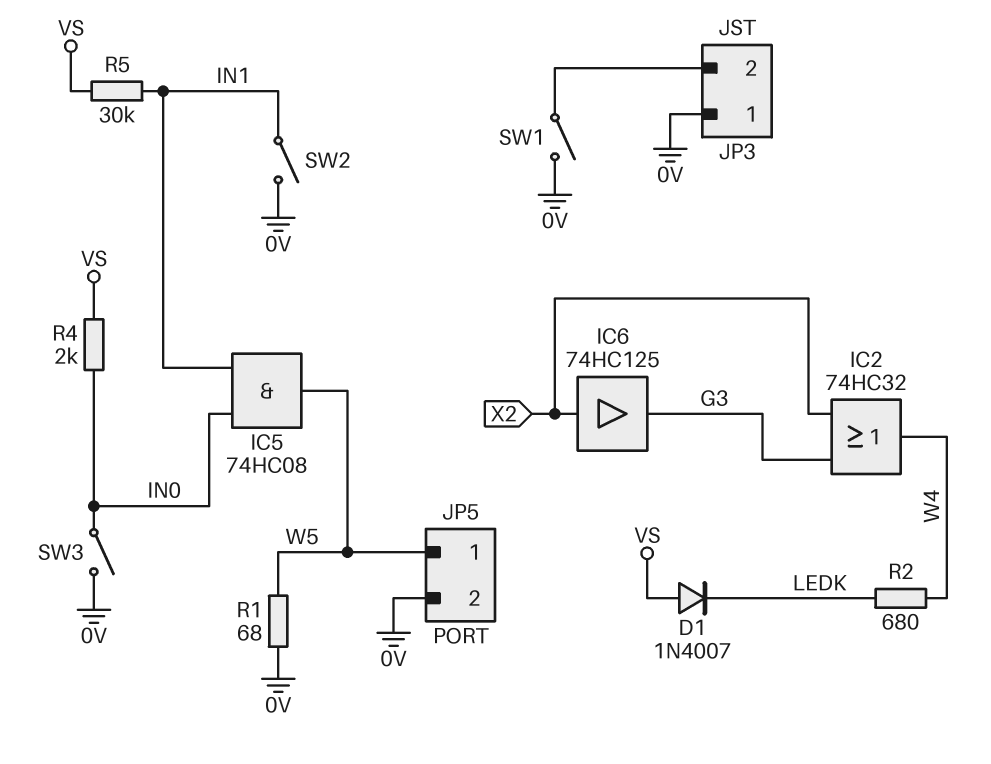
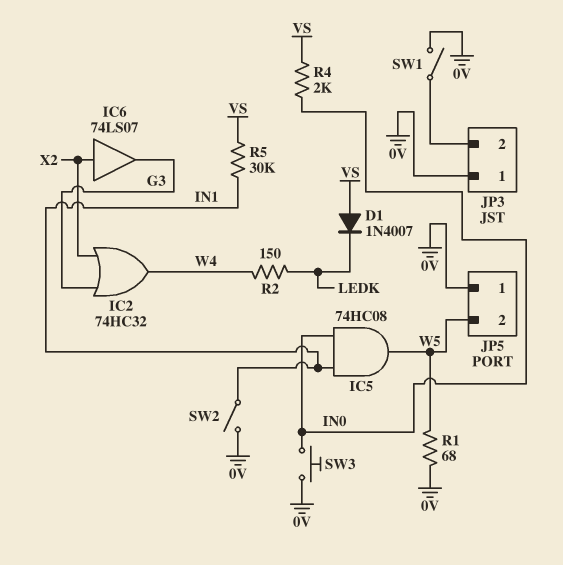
IC6: buffer 74HC125 (in X2, out G3) -> buffer 74LS07 (in X2, out G3)
JP5 pin 1: W5 -> 0V
JP5 pin 2: 0V -> W5
R2: 680 (LEDK, W4) -> 150 (LEDK, W4)
SW3: switch (0V, IN0) -> button (0V, IN0)

